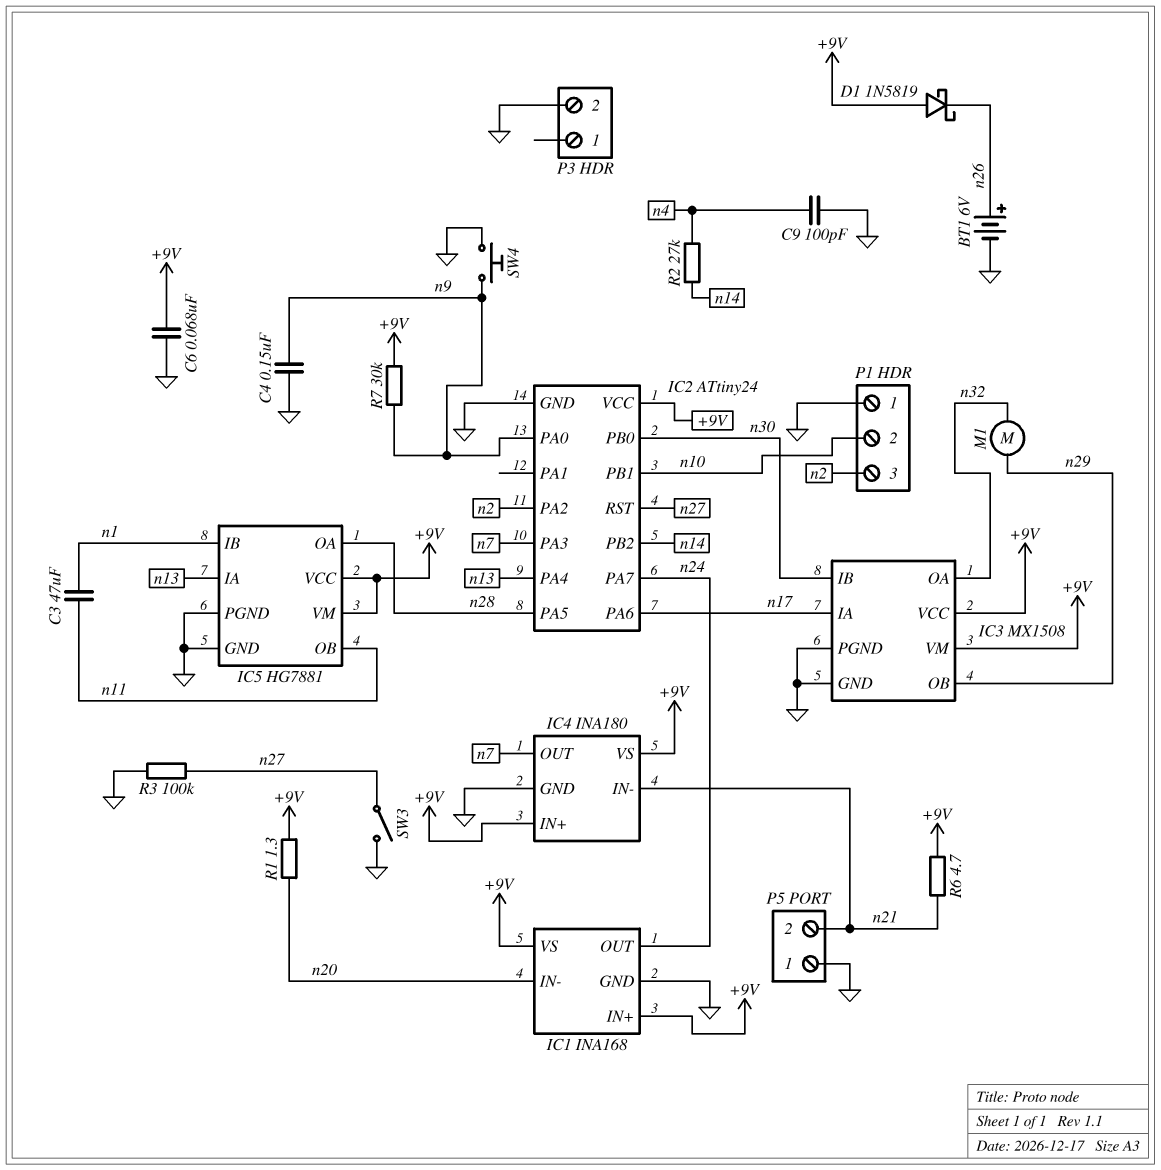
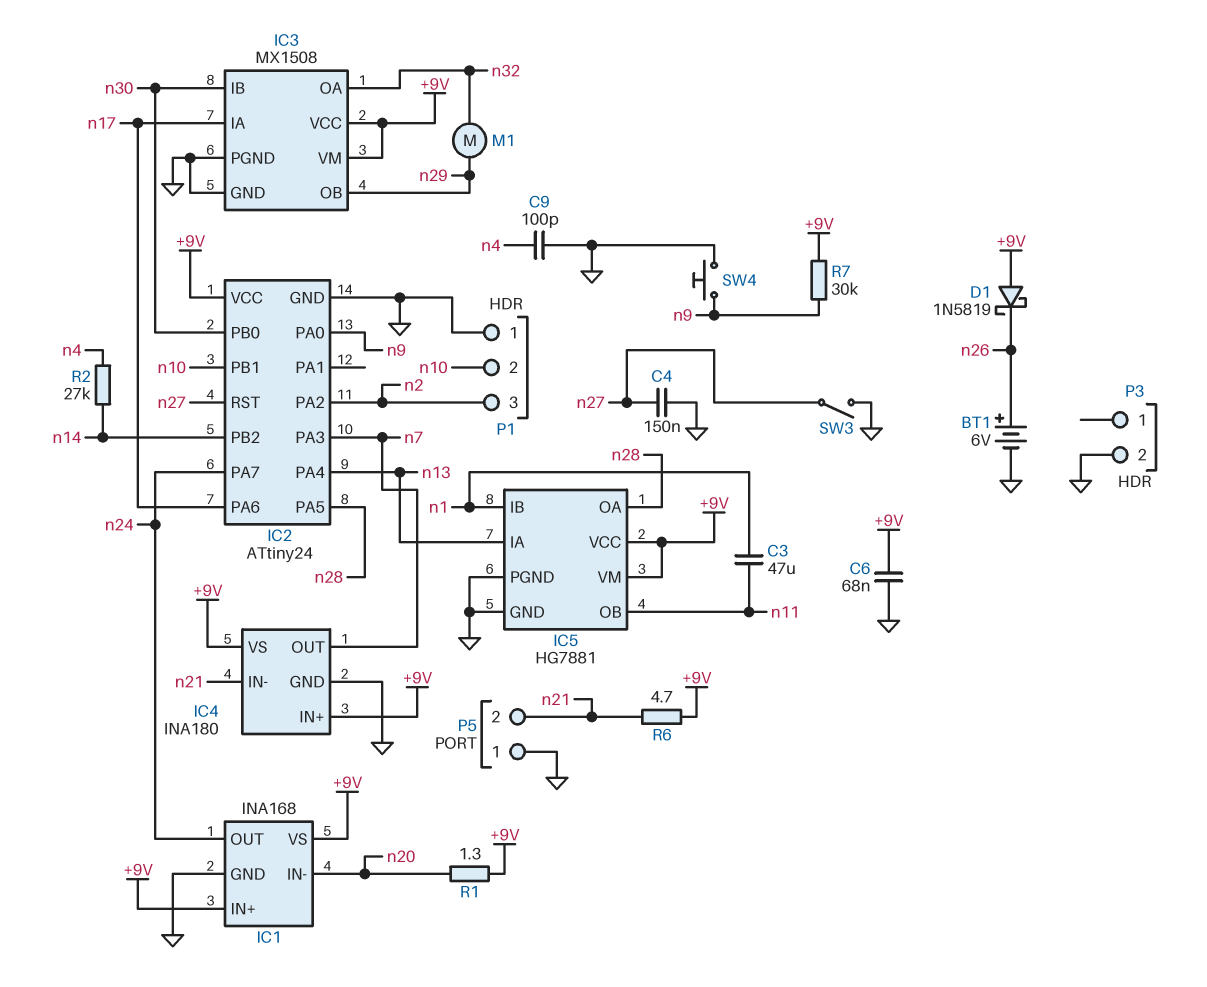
C4: 150nF (GND, n9) -> 150nF (GND, n27)
R3: 100k (GND, n27) -> none

